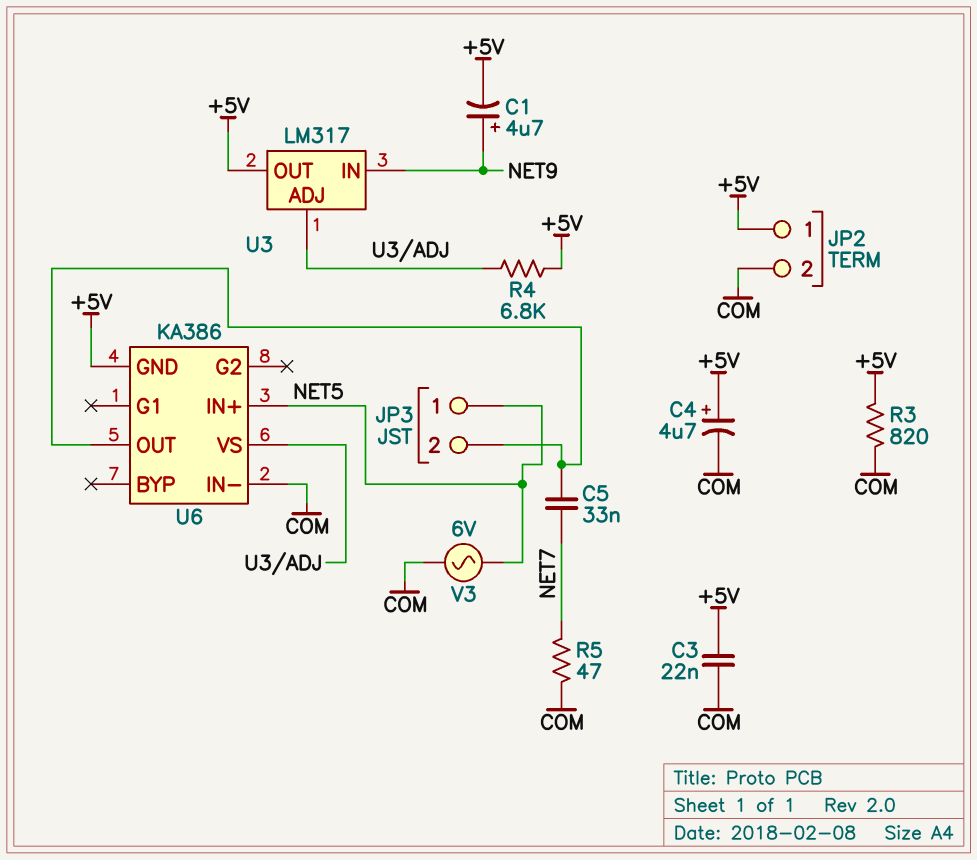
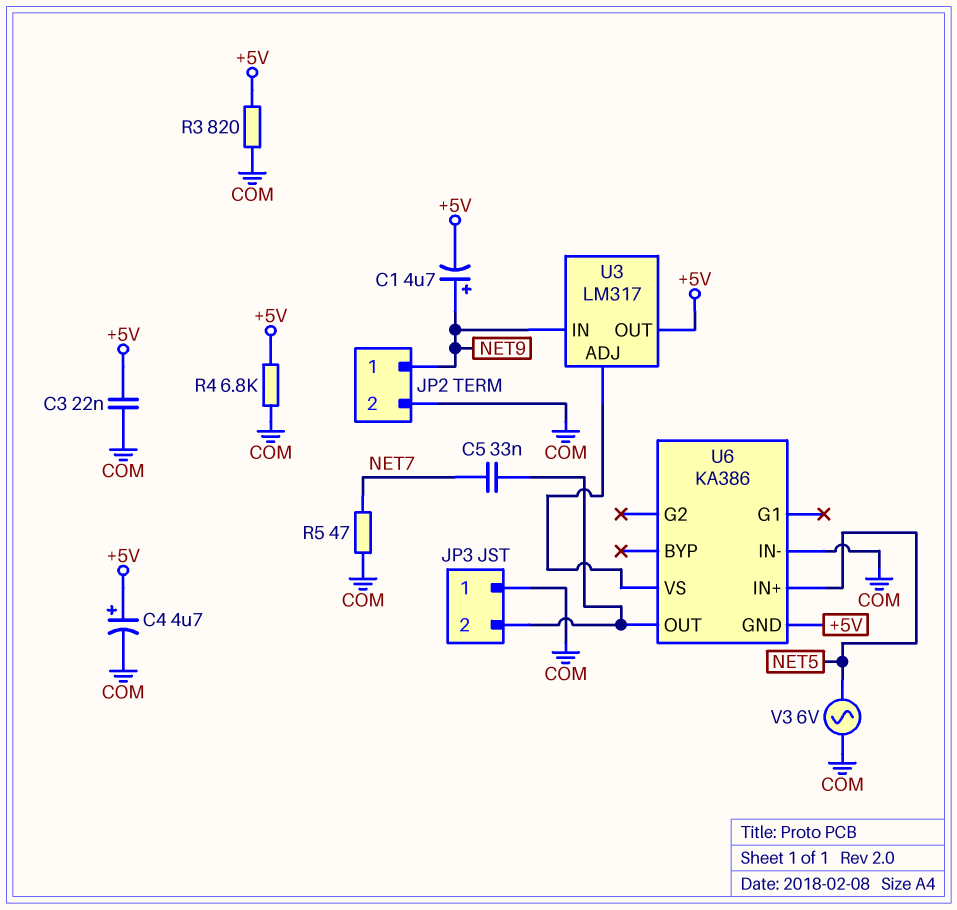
JP2 pin 1: +5V -> NET9
JP3 pin 1: NET5 -> COM
R4: 6.8k (+5V, U3/ADJ) -> 6.8k (+5V, COM)

